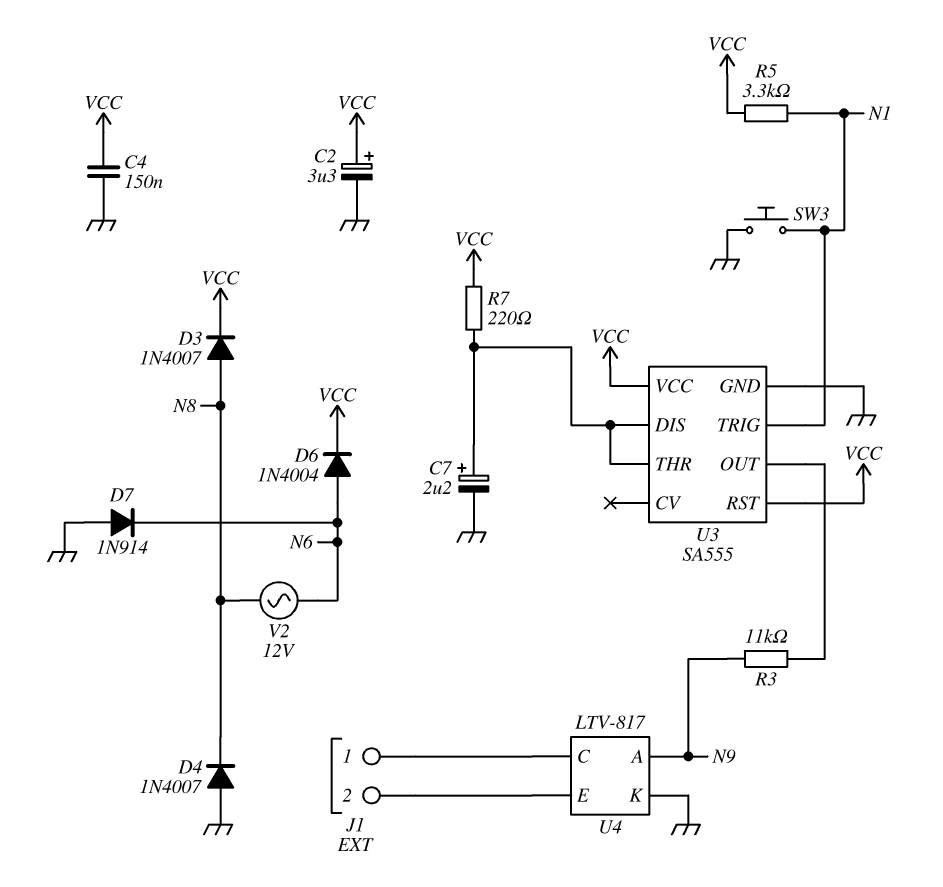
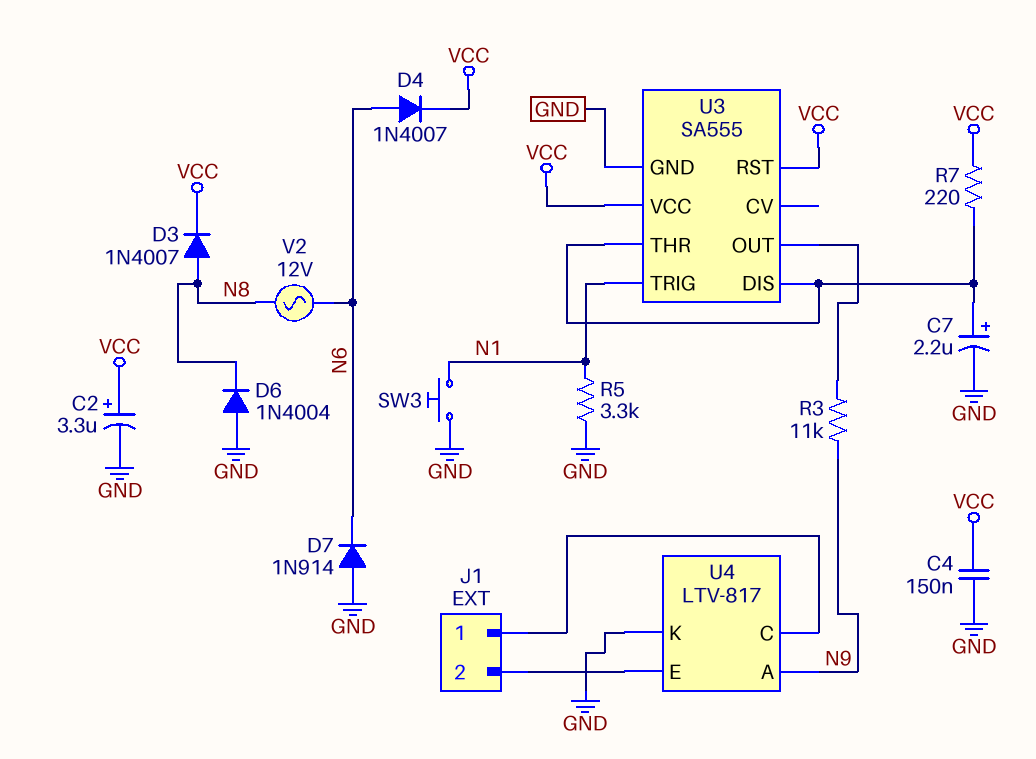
D4: diode 1N4007 (A GND, K N8) -> diode 1N4007 (A N6, K VCC)
D6: diode 1N4004 (A N6, K VCC) -> diode 1N4004 (A GND, K N8)
R5: 3.3k (N1, VCC) -> 3.3k (GND, N1)

